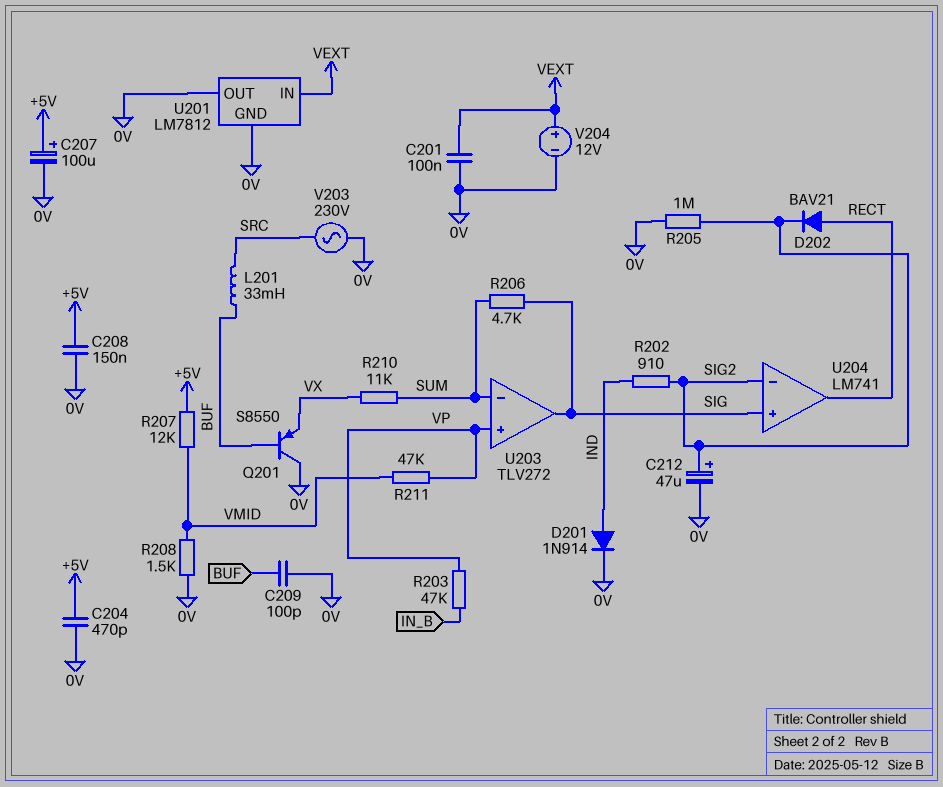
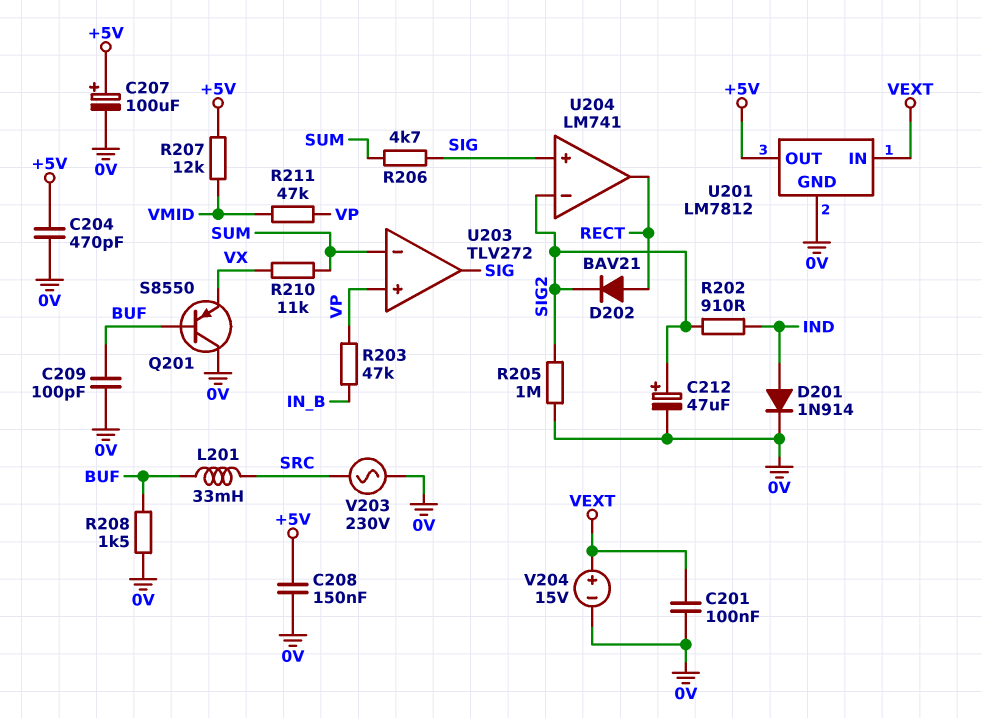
R208: 1.5k (0V, VMID) -> 1.5k (0V, BUF)
U201 pin OUT: 0V -> +5V
V204: 12V (plus VEXT, minus 0V) -> 15V (plus VEXT, minus 0V)

